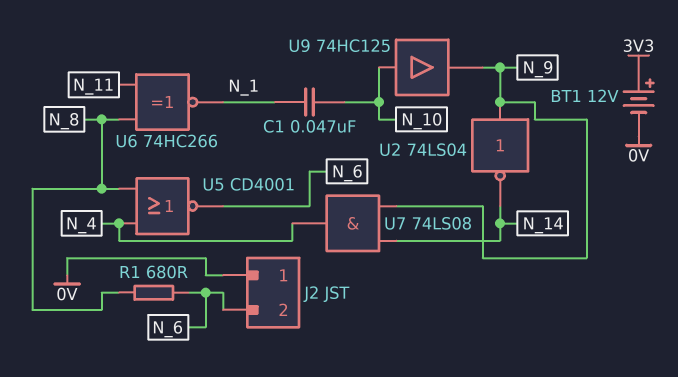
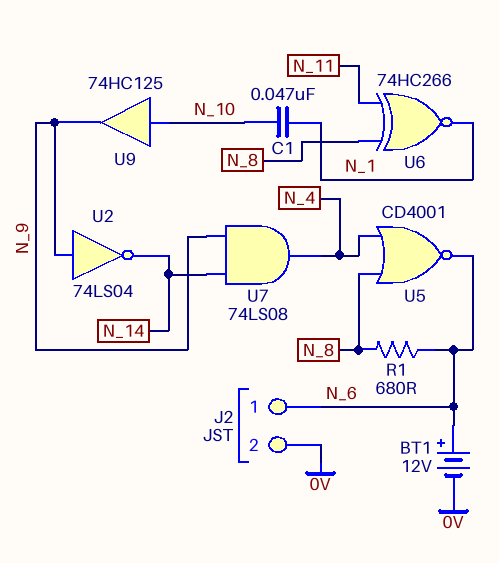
BT1: 12V (plus 3V3, minus 0V) -> 12V (plus N_6, minus 0V)
J2 pin 1: 0V -> N_6
J2 pin 2: N_6 -> 0V

